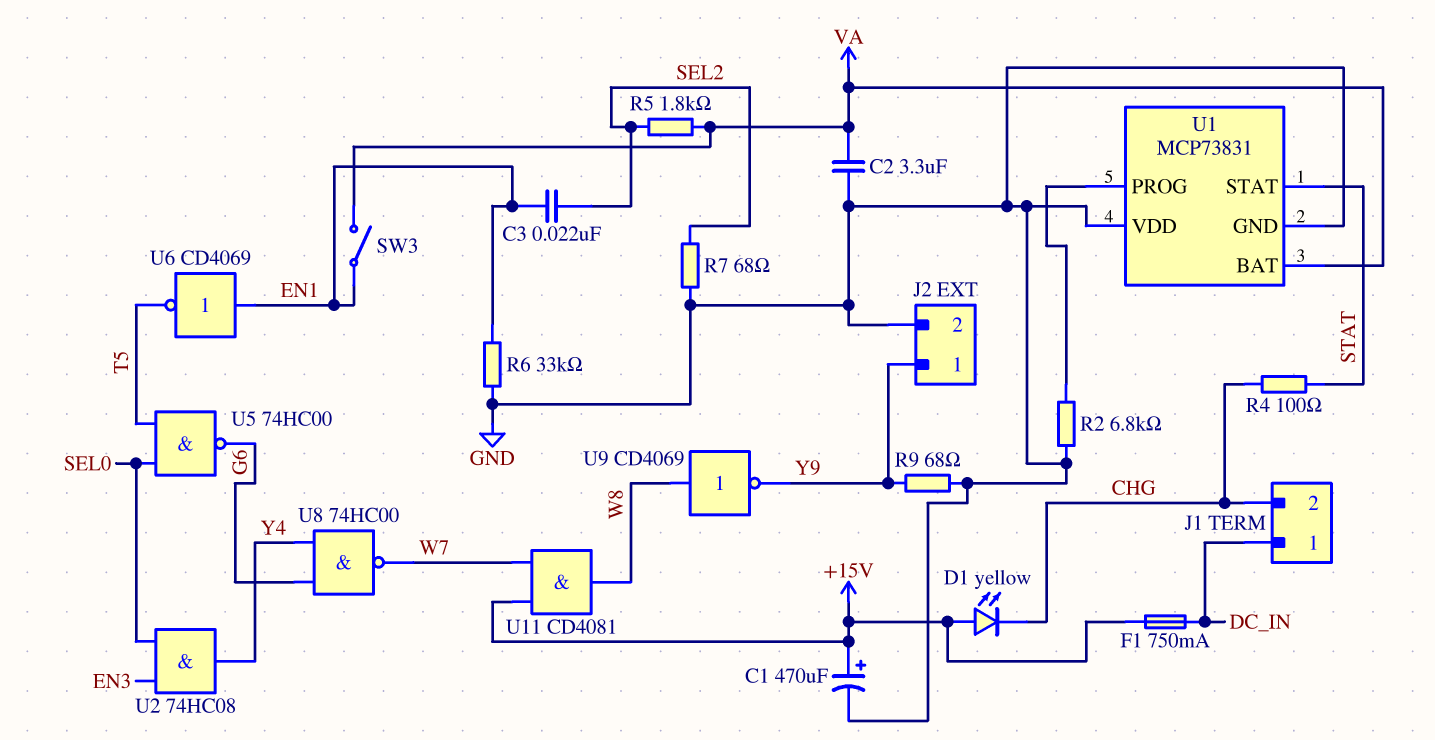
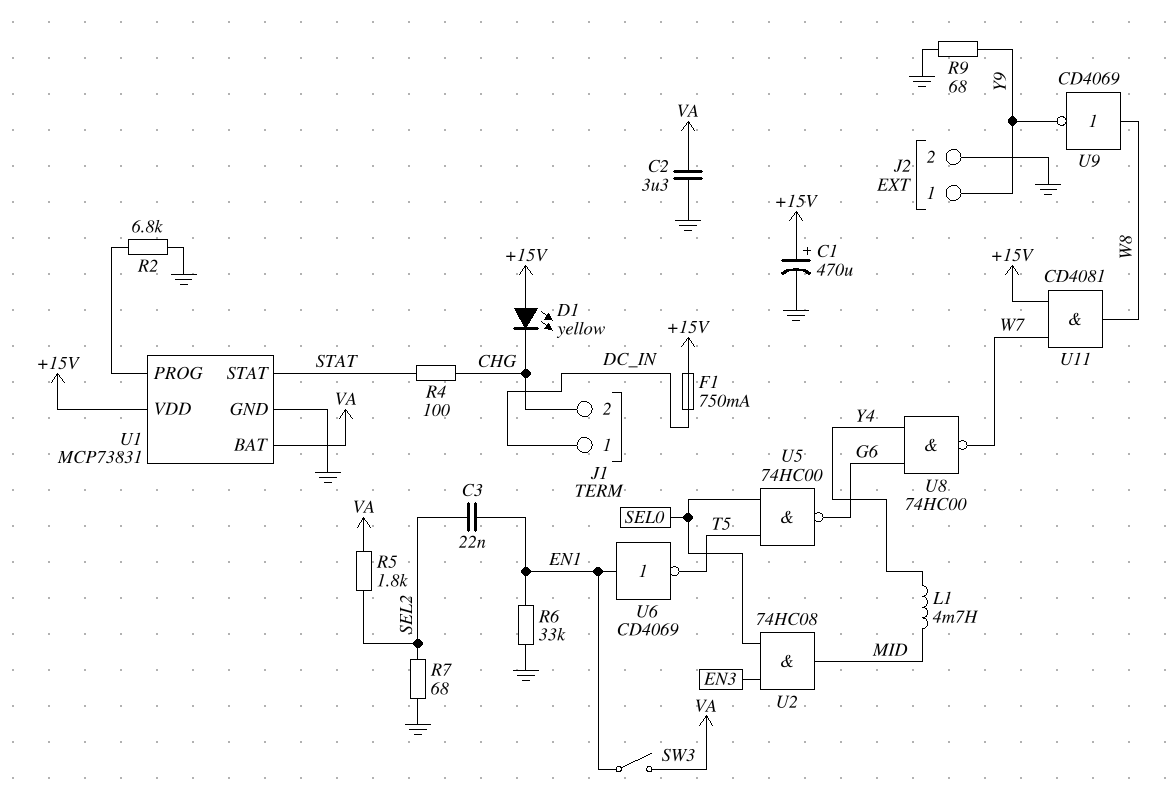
L1: none -> 4.7mH (MID, Y4)
U1 pin VDD: GND -> +15V
U2: AND 74HC08 (in EN3, in SEL0, out Y4) -> AND 74HC08 (in EN3, in SEL0, out MID)

